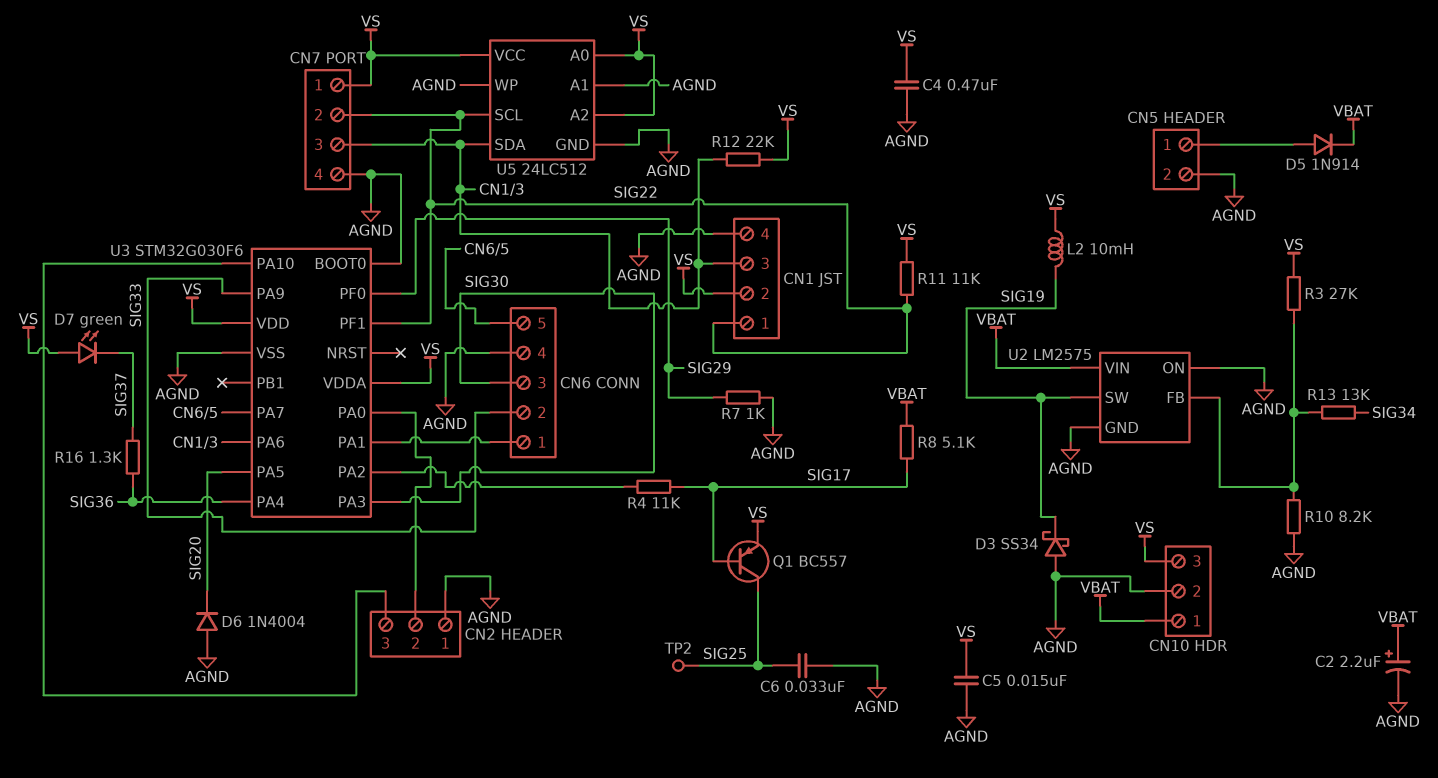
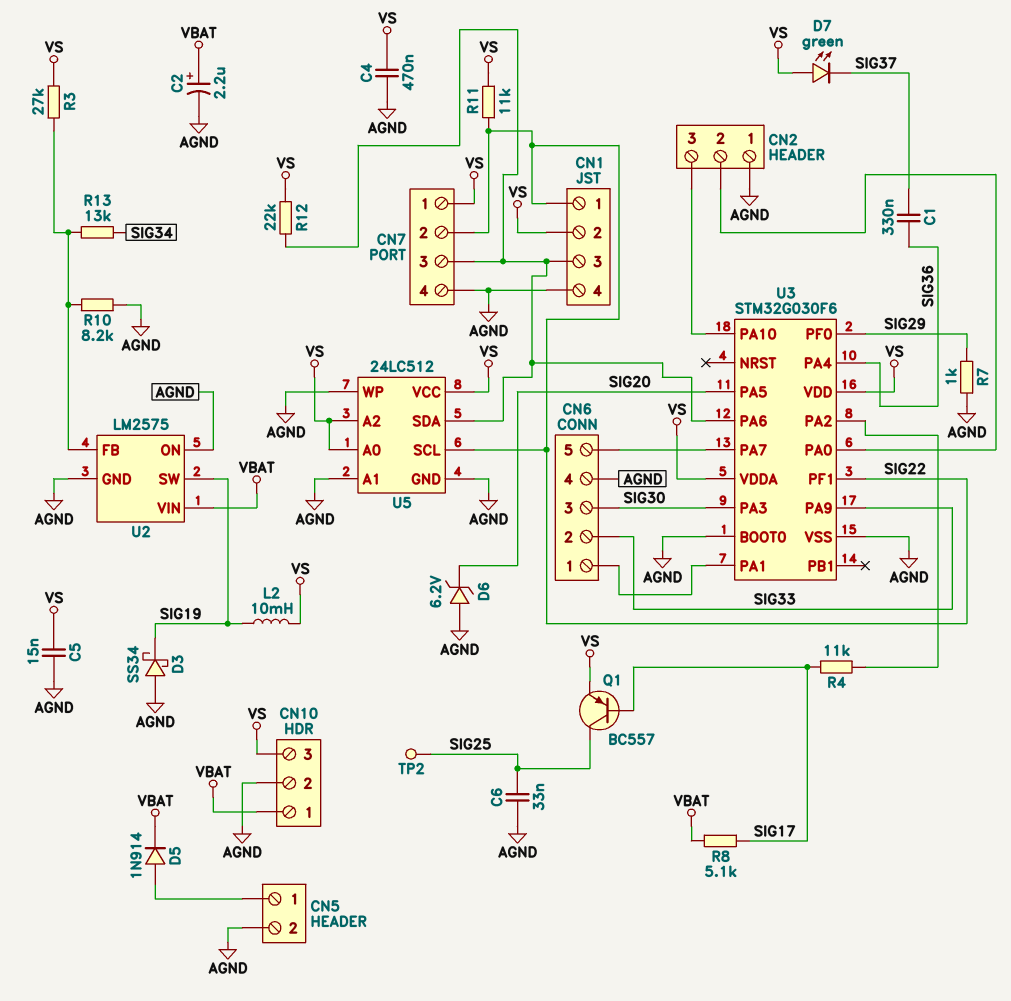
C1: none -> 330nF (SIG36, SIG37)
D6: diode 1N4004 (A AGND, K SIG20) -> zener 6.2V (A AGND, K SIG20)
R16: 1.3k (SIG36, SIG37) -> none

